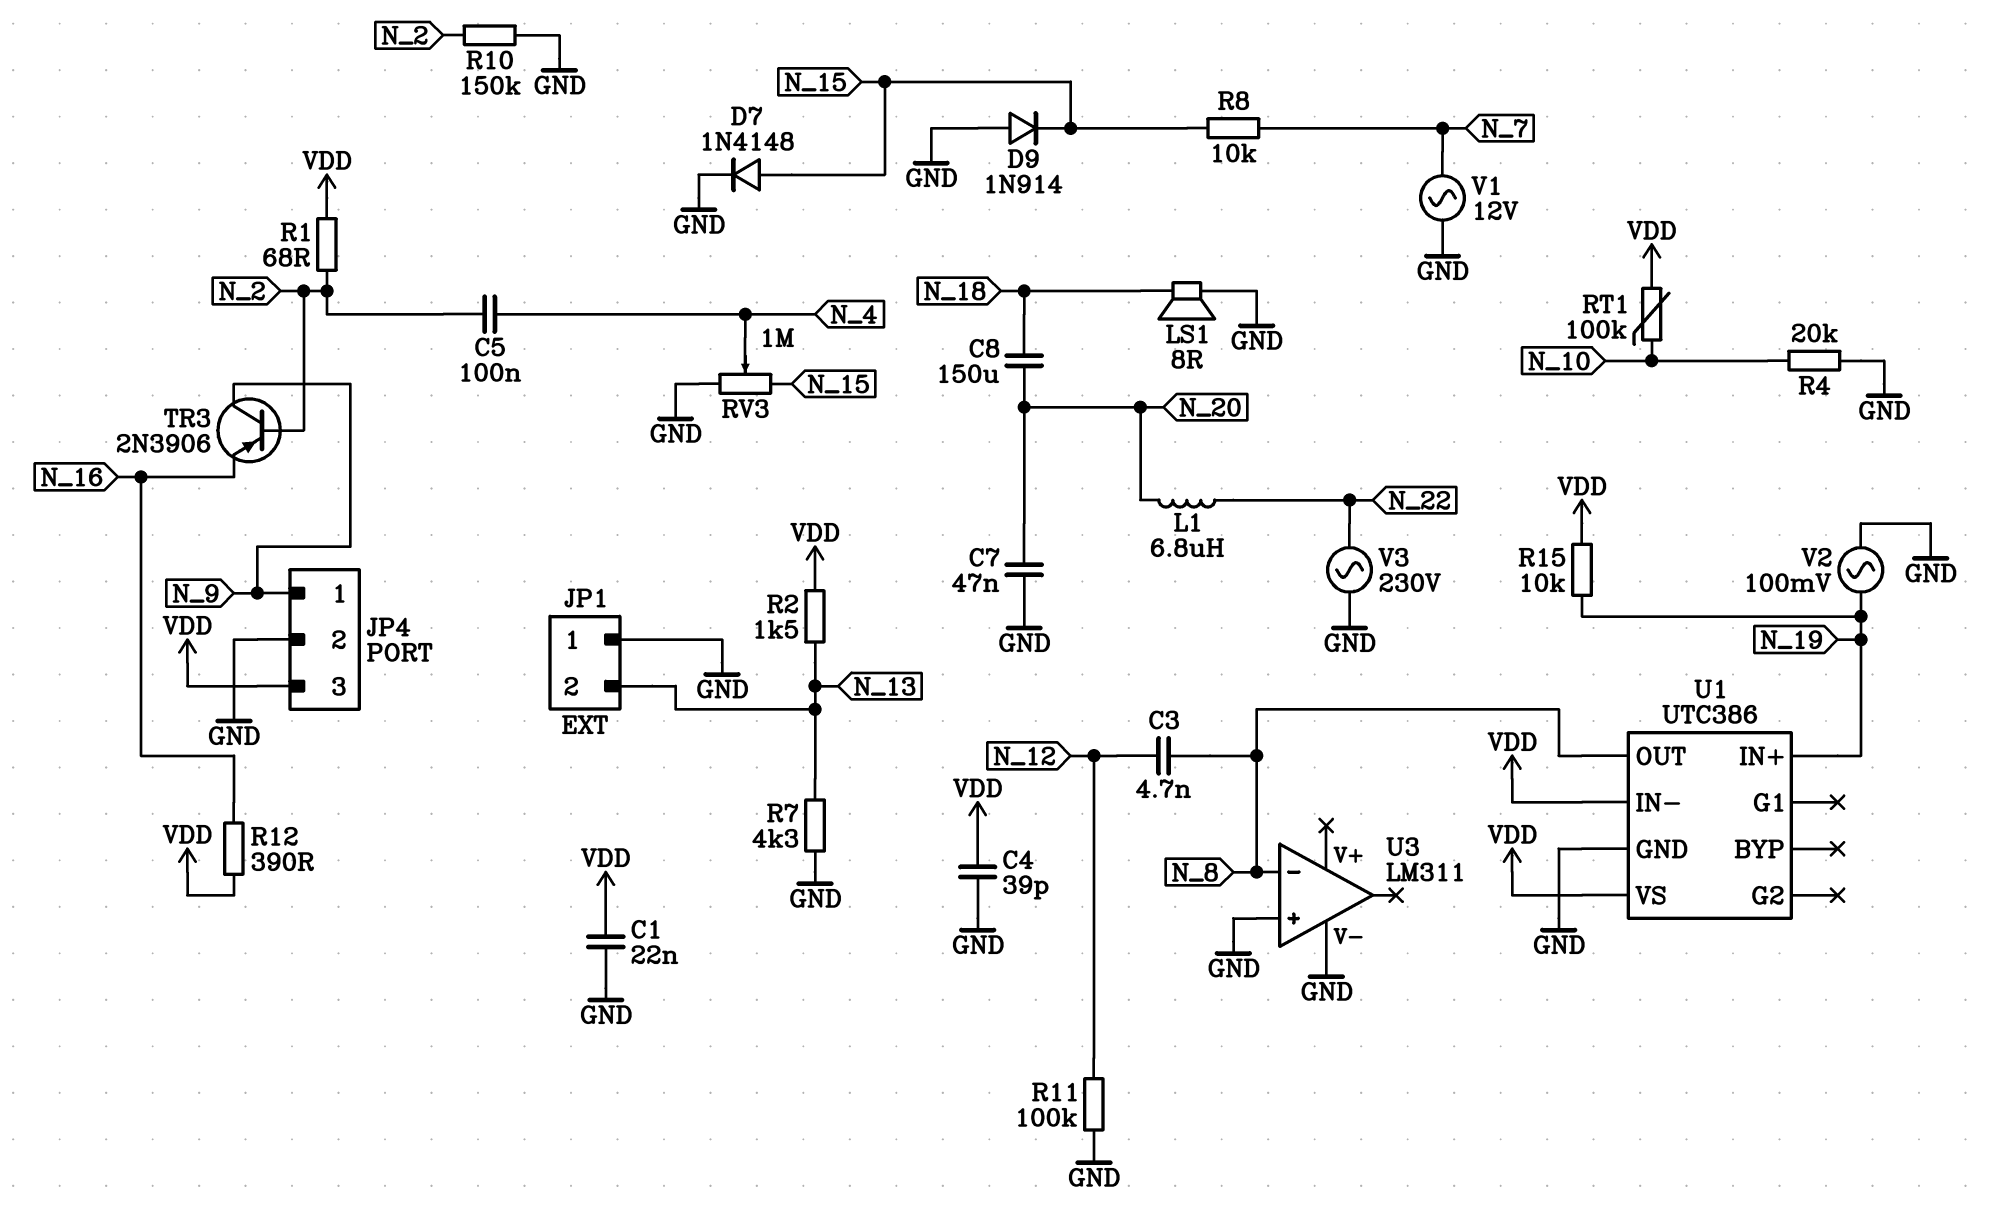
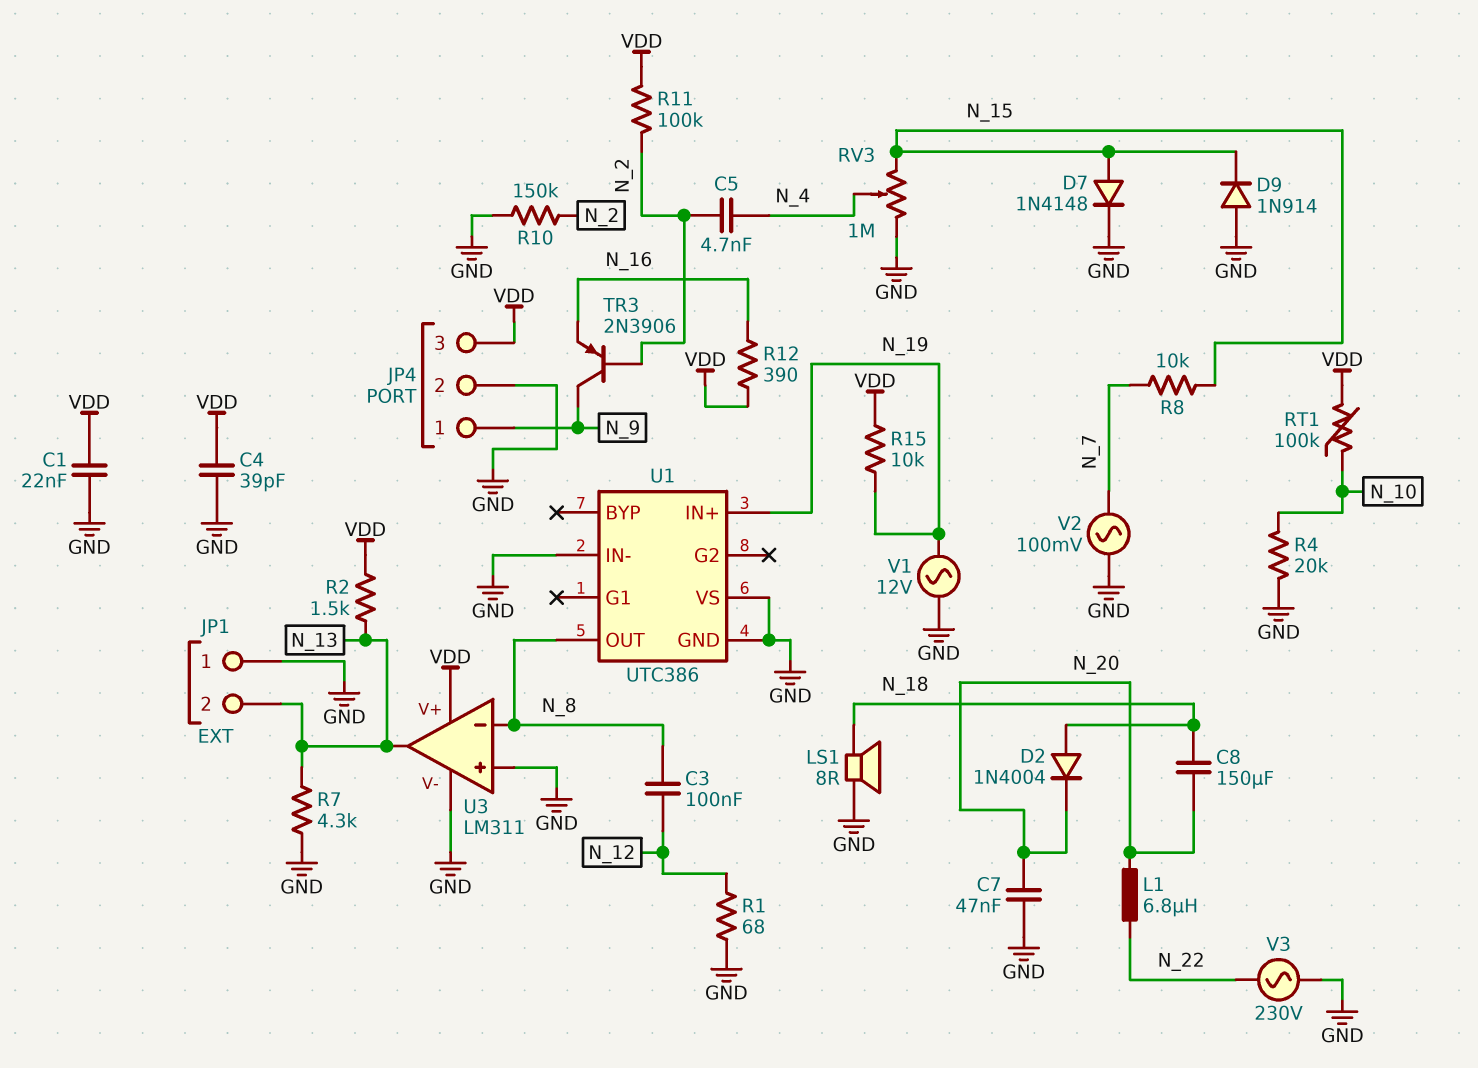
C3: 4.7nF (N_8, N_12) -> 100nF (N_8, N_12)
C5: 100nF (N_2, N_4) -> 4.7nF (N_2, N_4)
D2: none -> diode 1N4004 (A N_18, K N_20)
R1: 68 (N_2, VDD) -> 68 (GND, N_12)
R11: 100k (GND, N_12) -> 100k (N_2, VDD)
U1 pin IN-: VDD -> GND
U1 pin VS: VDD -> GND
U3 pin V+: none -> VDD
U3 pin out: none -> N_13
V1: AC 12V (GND, N_7) -> AC 12V (GND, N_19)
V2: AC 100mV (GND, N_19) -> AC 100mV (GND, N_7)

